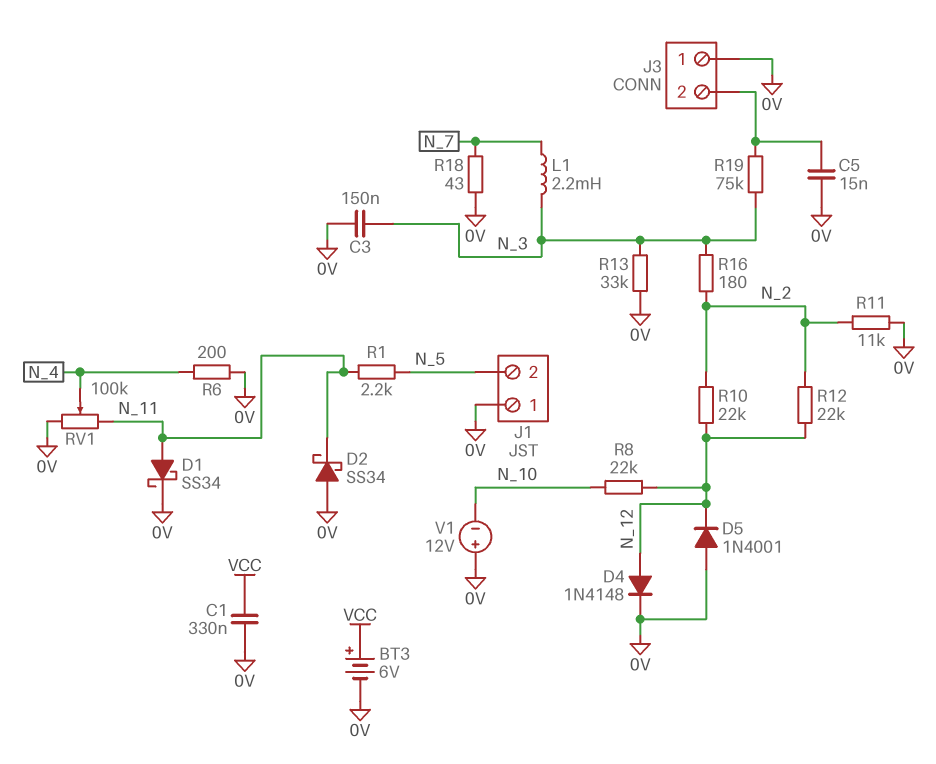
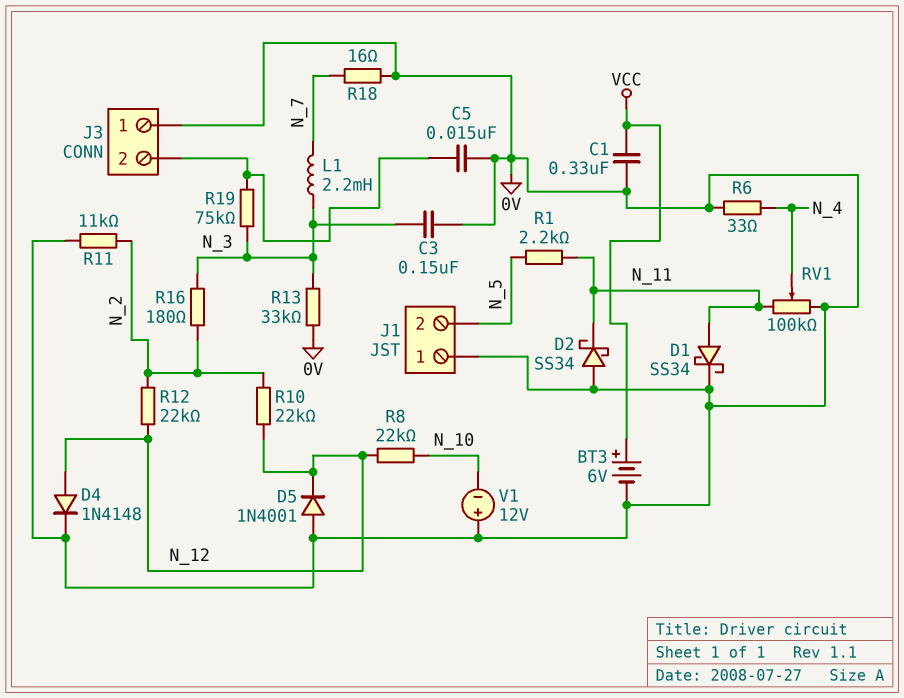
R6: 200 (0V, N_4) -> 33 (0V, N_4)
R18: 43 (0V, N_7) -> 16 (0V, N_7)

